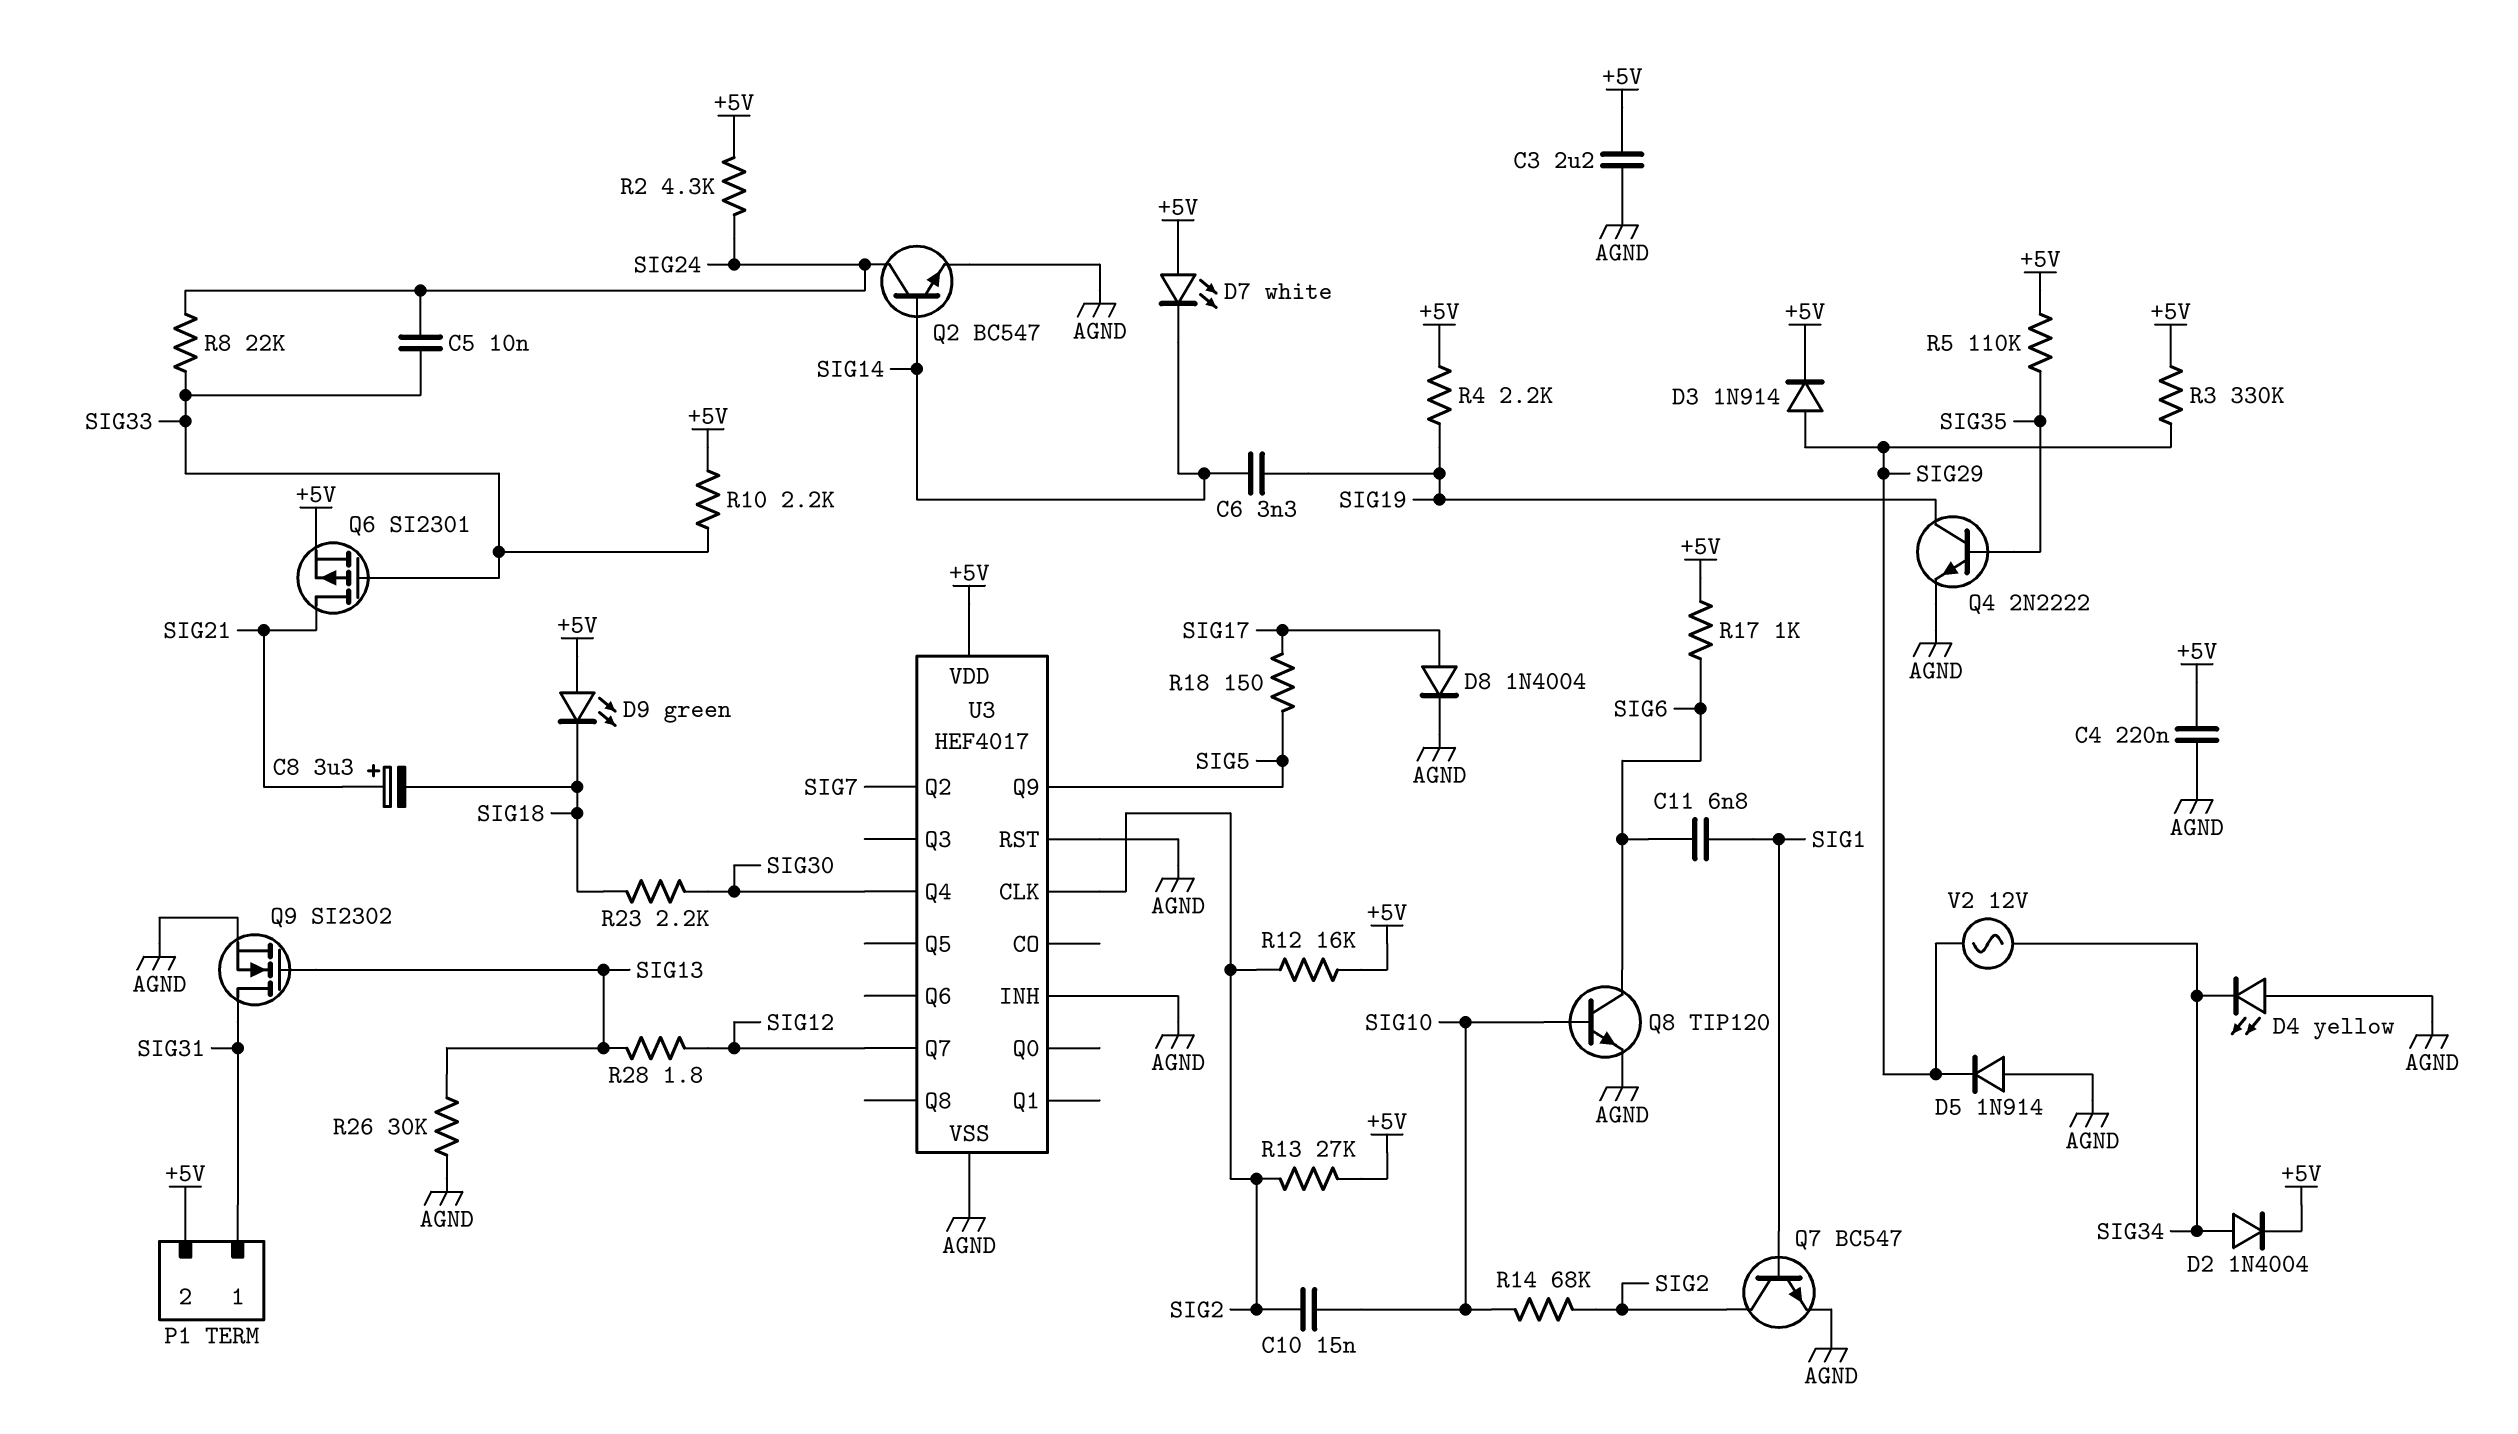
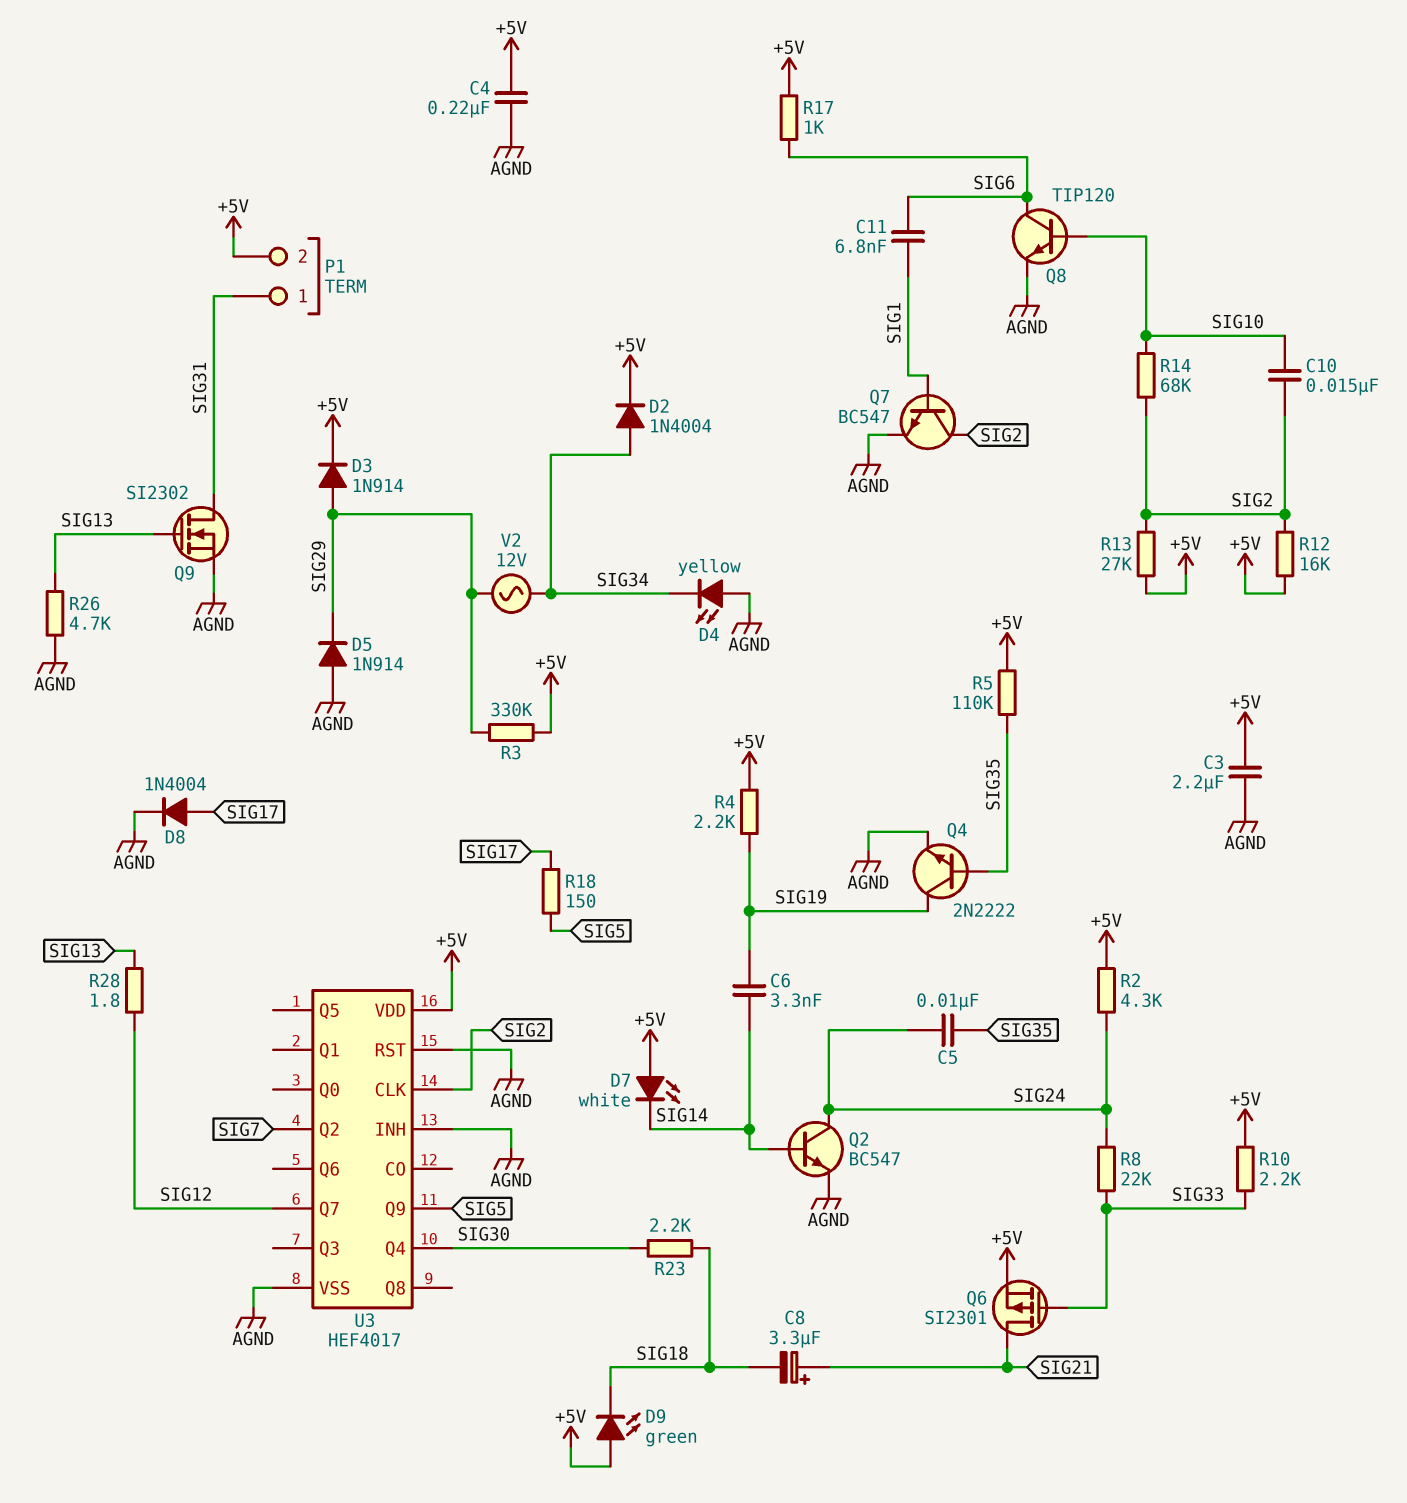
C5: 10nF (SIG24, SIG33) -> 10nF (SIG24, SIG35)
R26: 30k (AGND, SIG13) -> 4.7k (AGND, SIG13)

